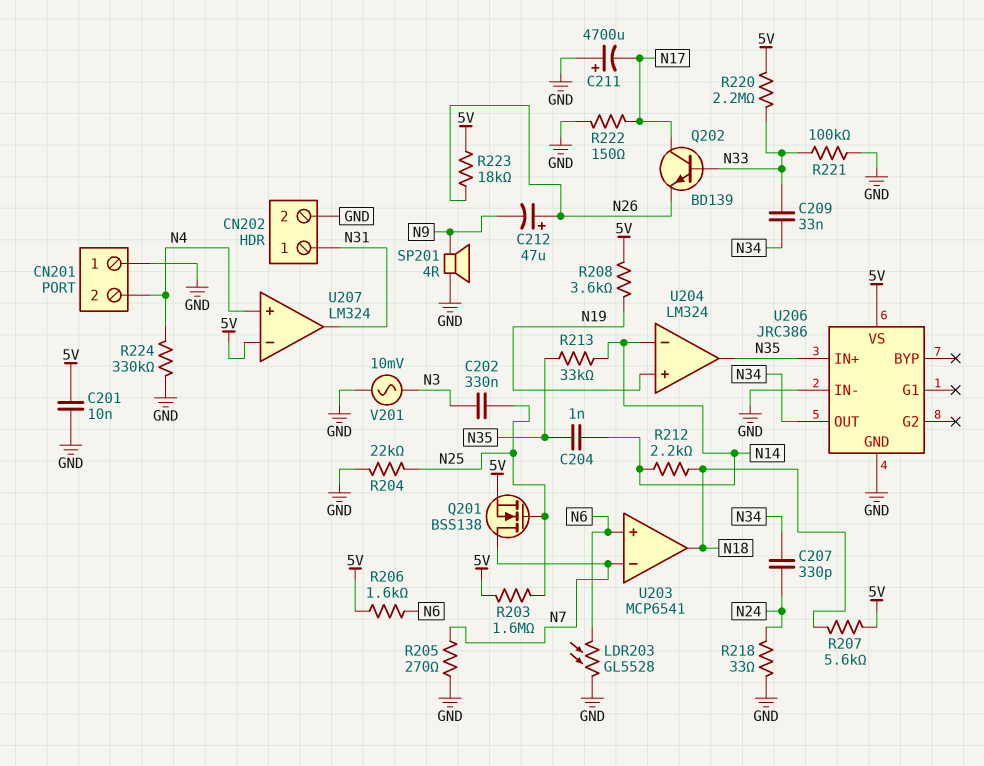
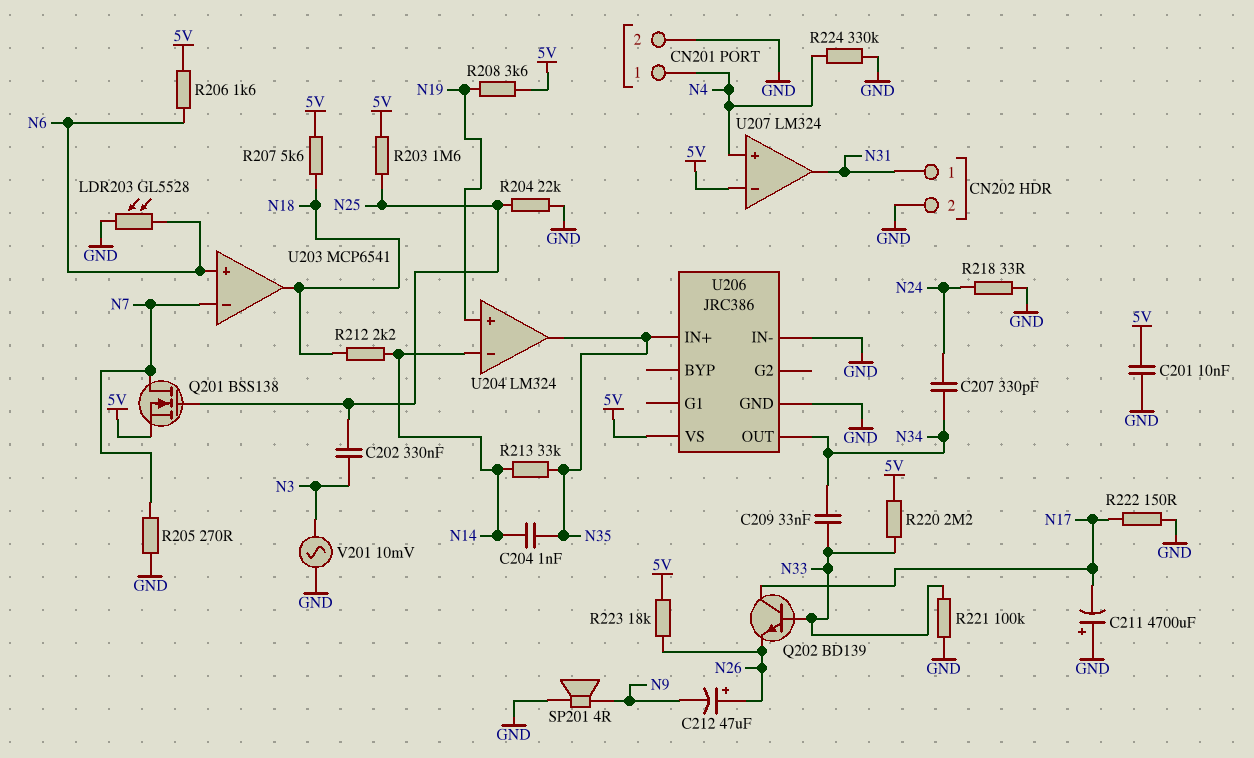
CN201 pin 1: GND -> N4
CN201 pin 2: N4 -> GND

